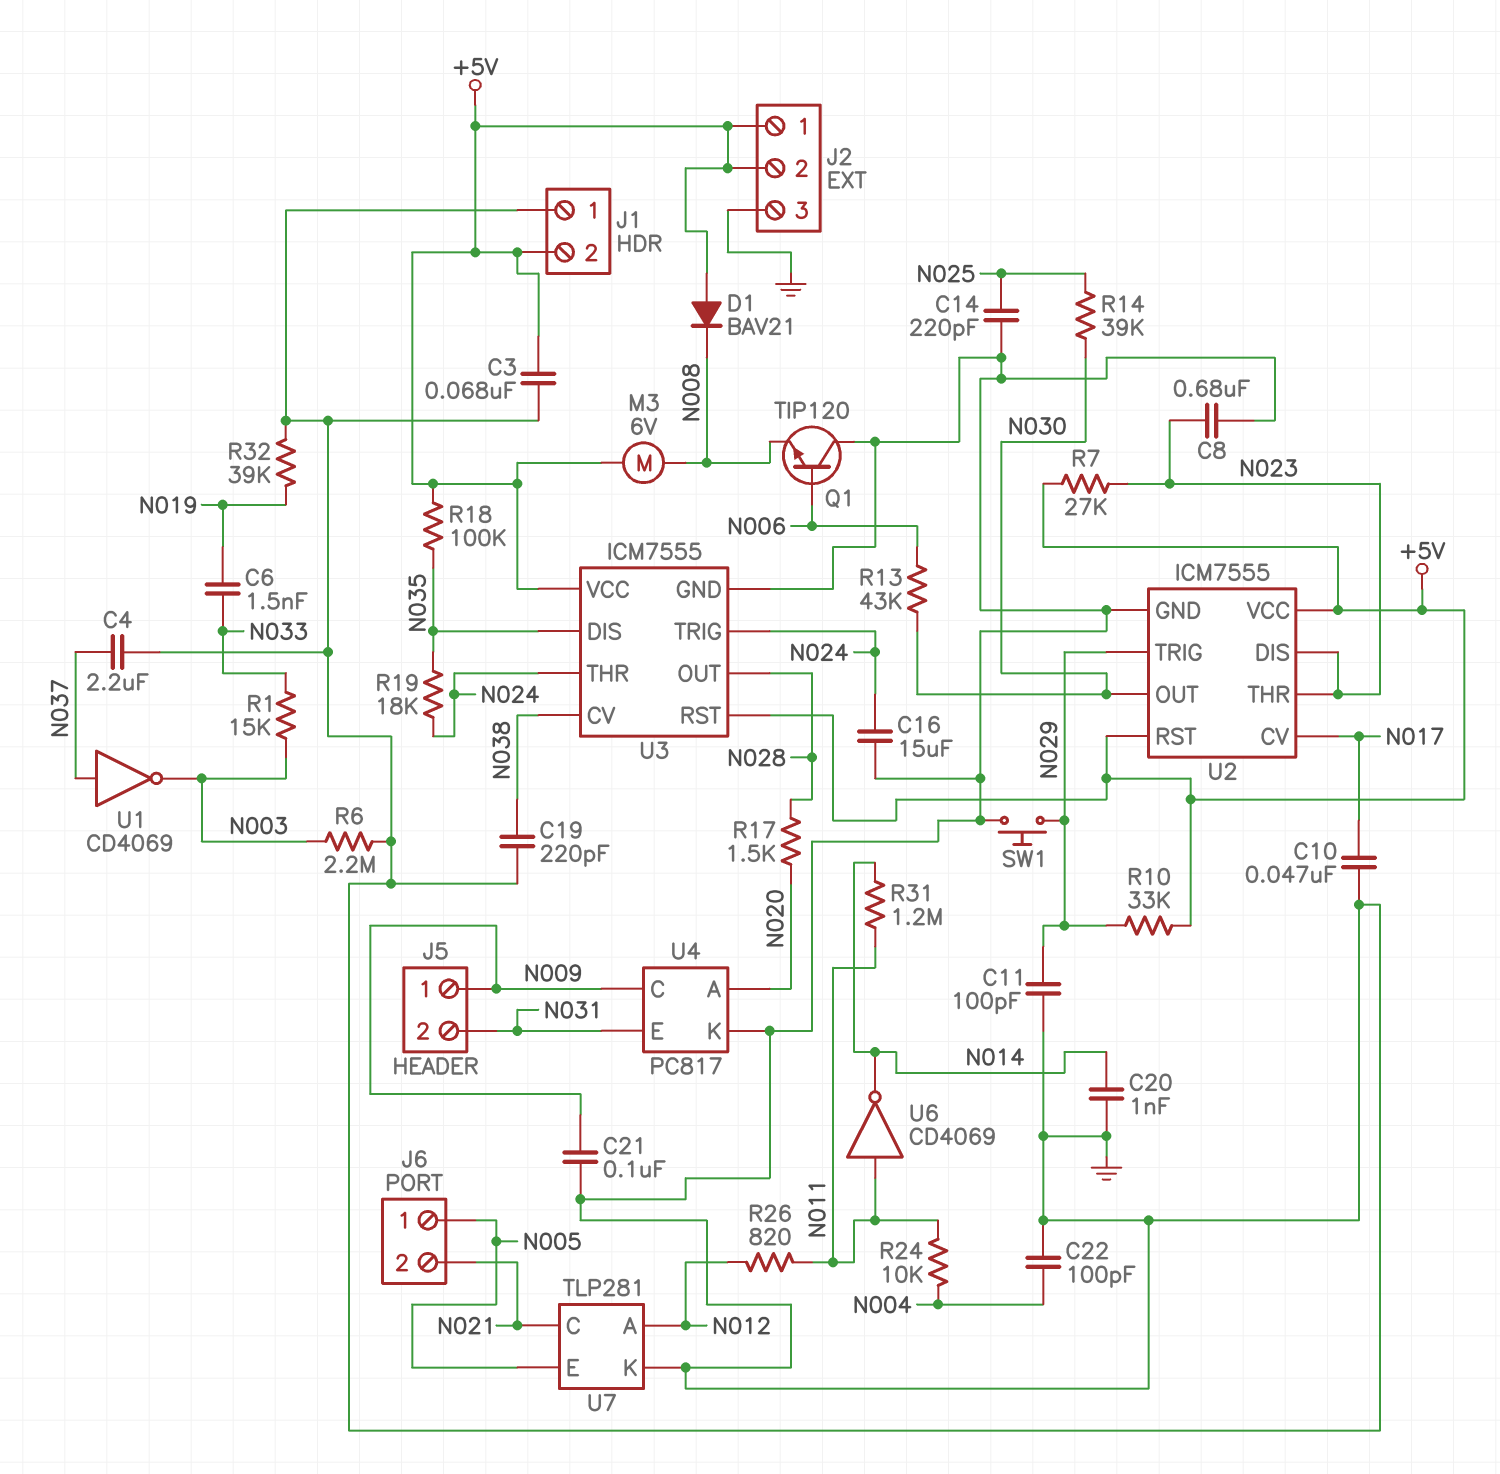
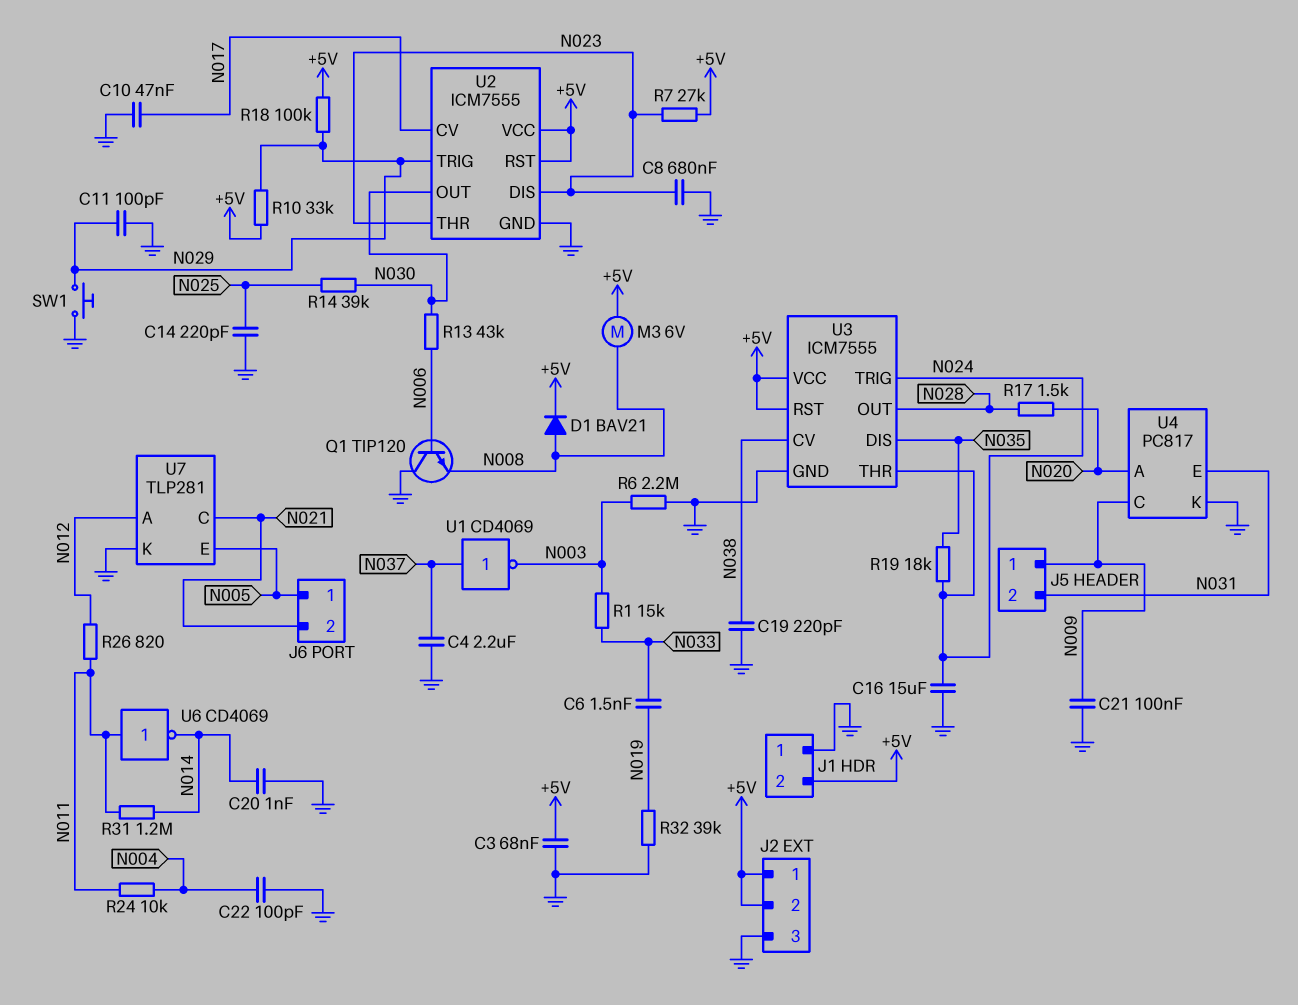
D1: diode BAV21 (A +5V, K N008) -> diode BAV21 (A N008, K +5V)
R18: 100k (+5V, N035) -> 100k (+5V, N029)

